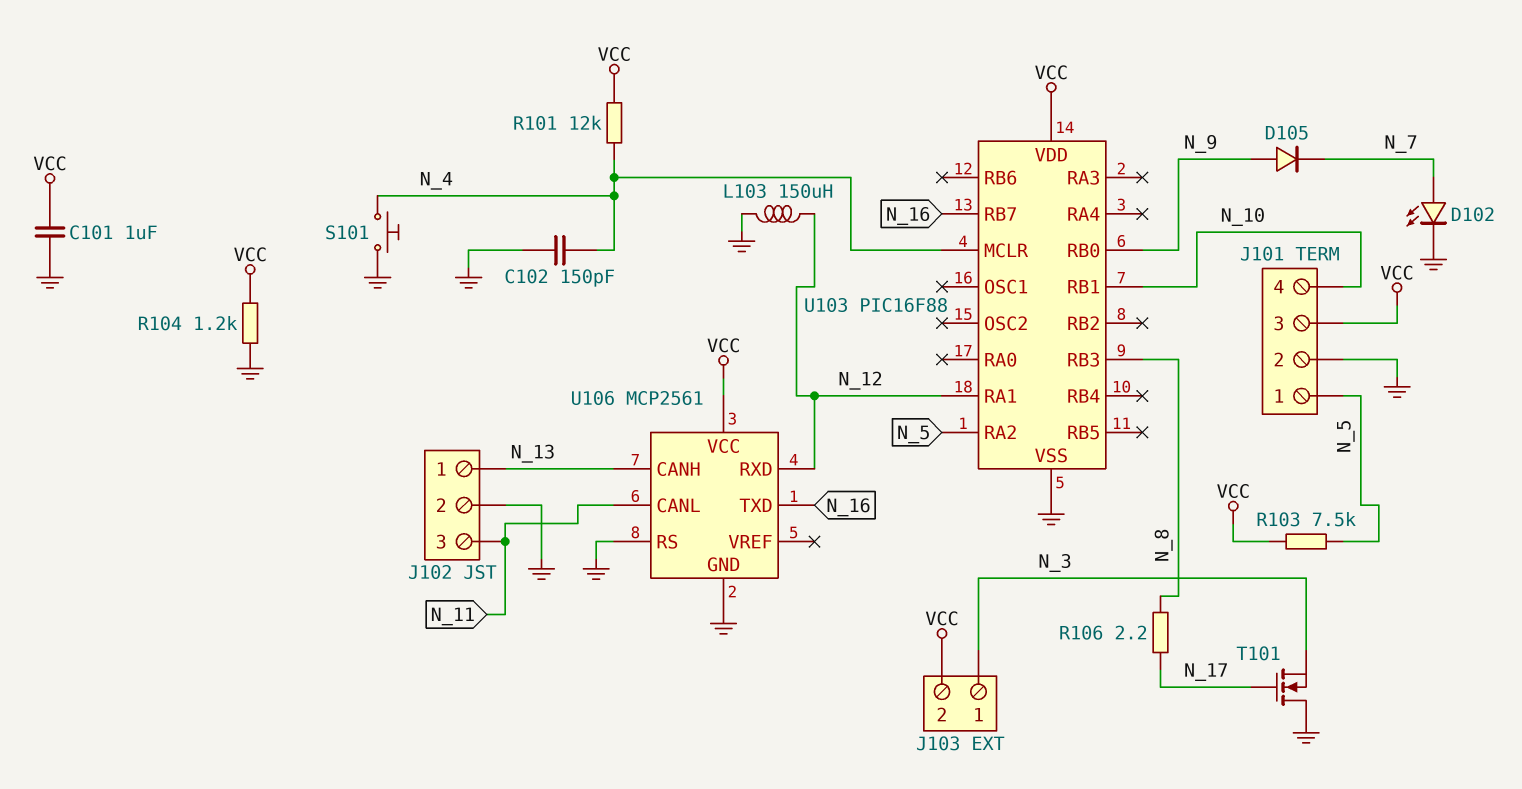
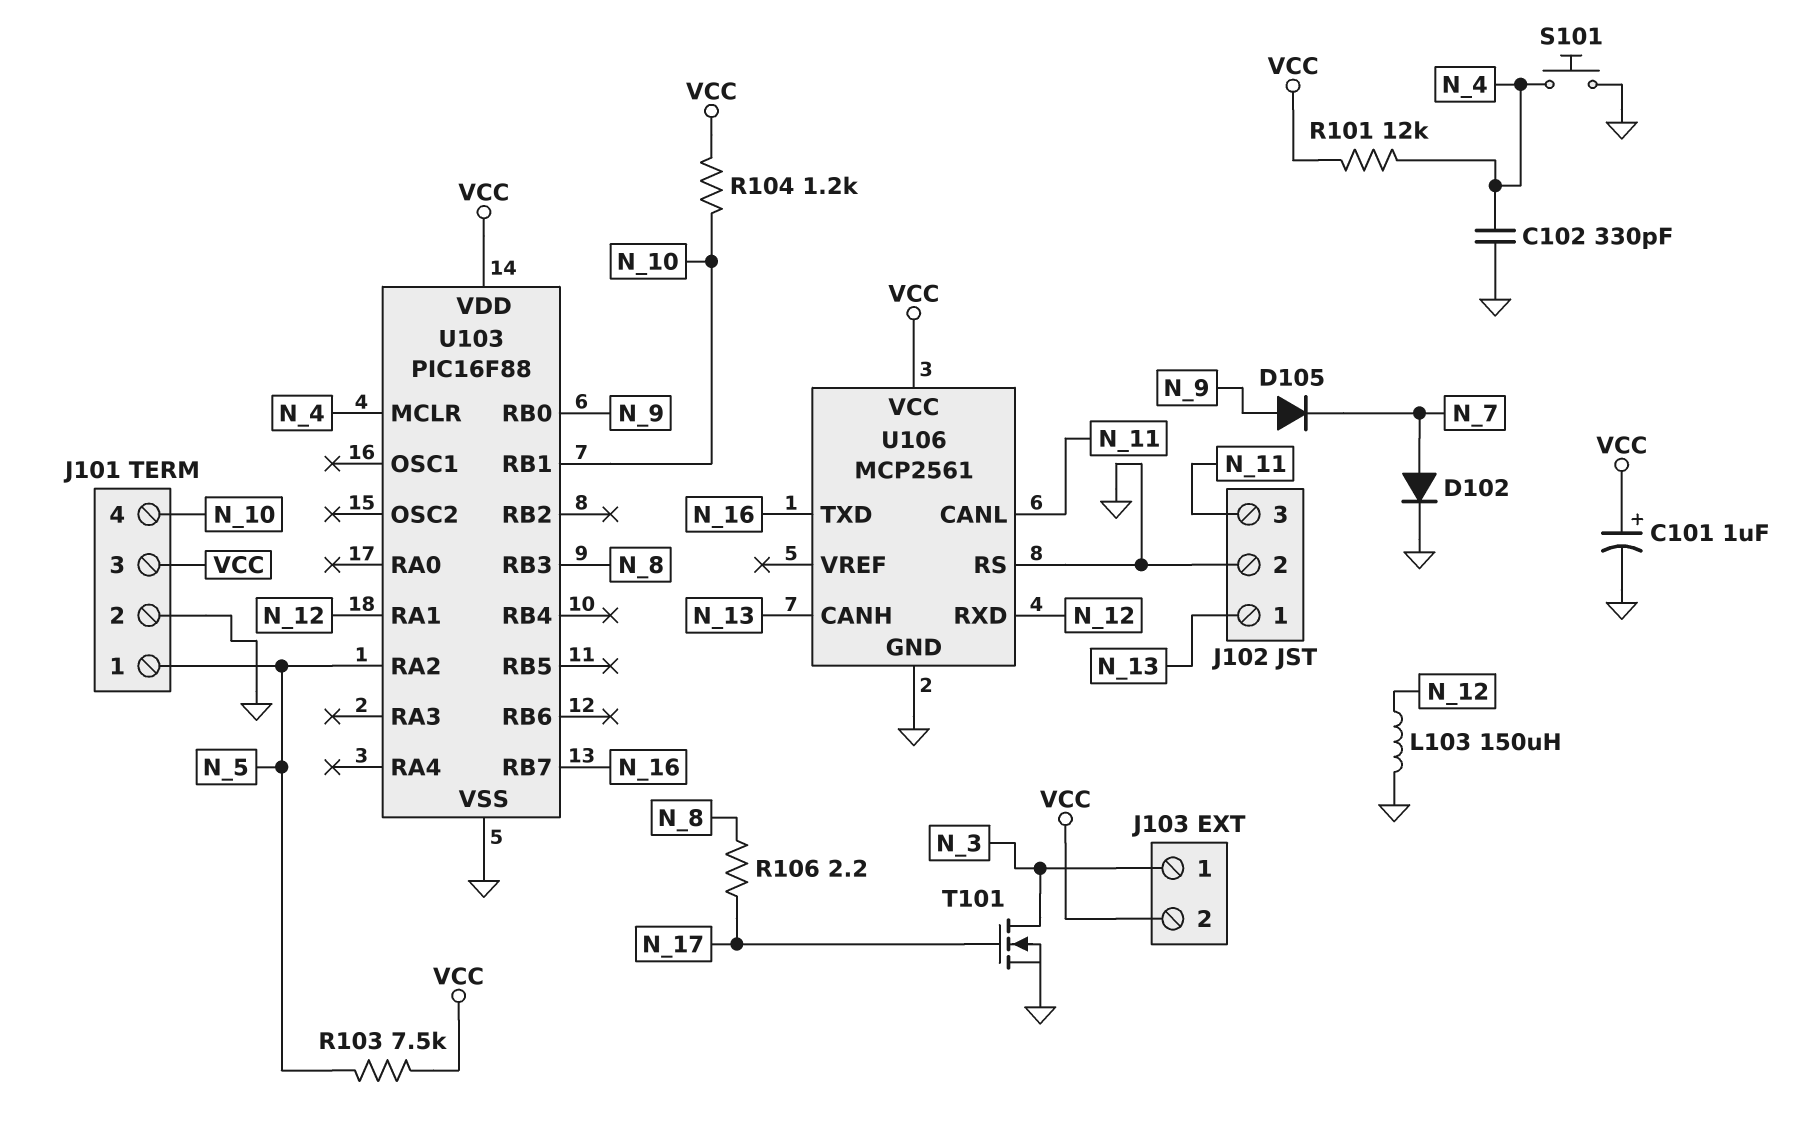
C101: 1uF (GND, VCC) -> 1uF (plus VCC, minus GND)
C102: 150pF (GND, N_4) -> 330pF (GND, N_4)
D102: LED (A N_7, K GND) -> diode (A N_7, K GND)
R104: 1.2k (GND, VCC) -> 1.2k (N_10, VCC)
T101: NMOS (G N_17, D GND, S N_3) -> NMOS (G N_17, D N_3, S GND)

